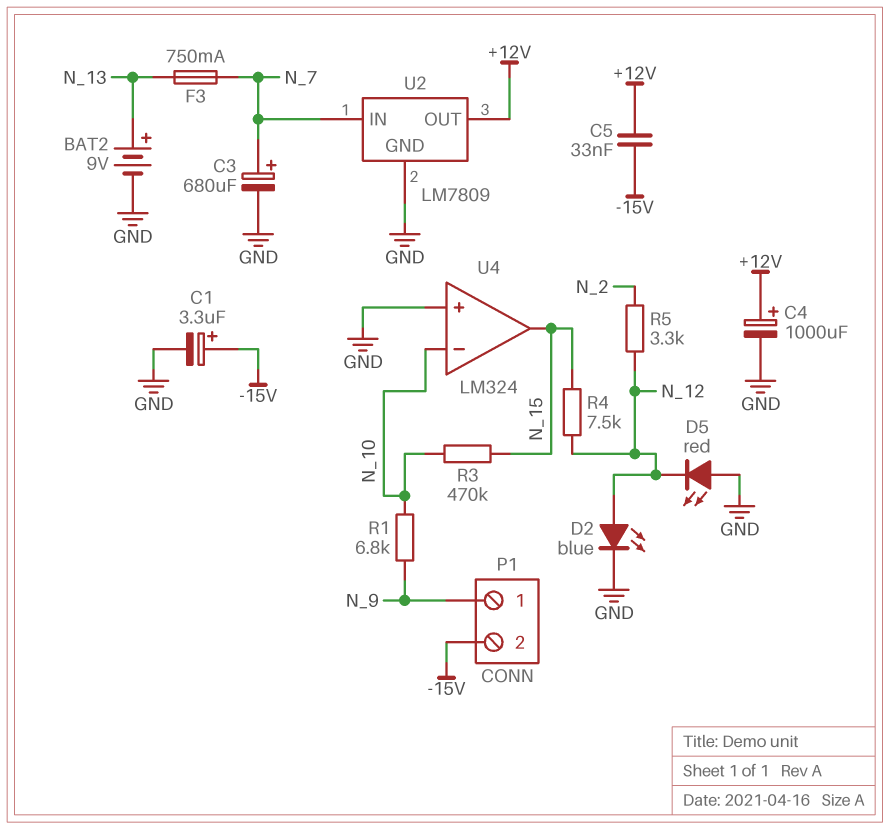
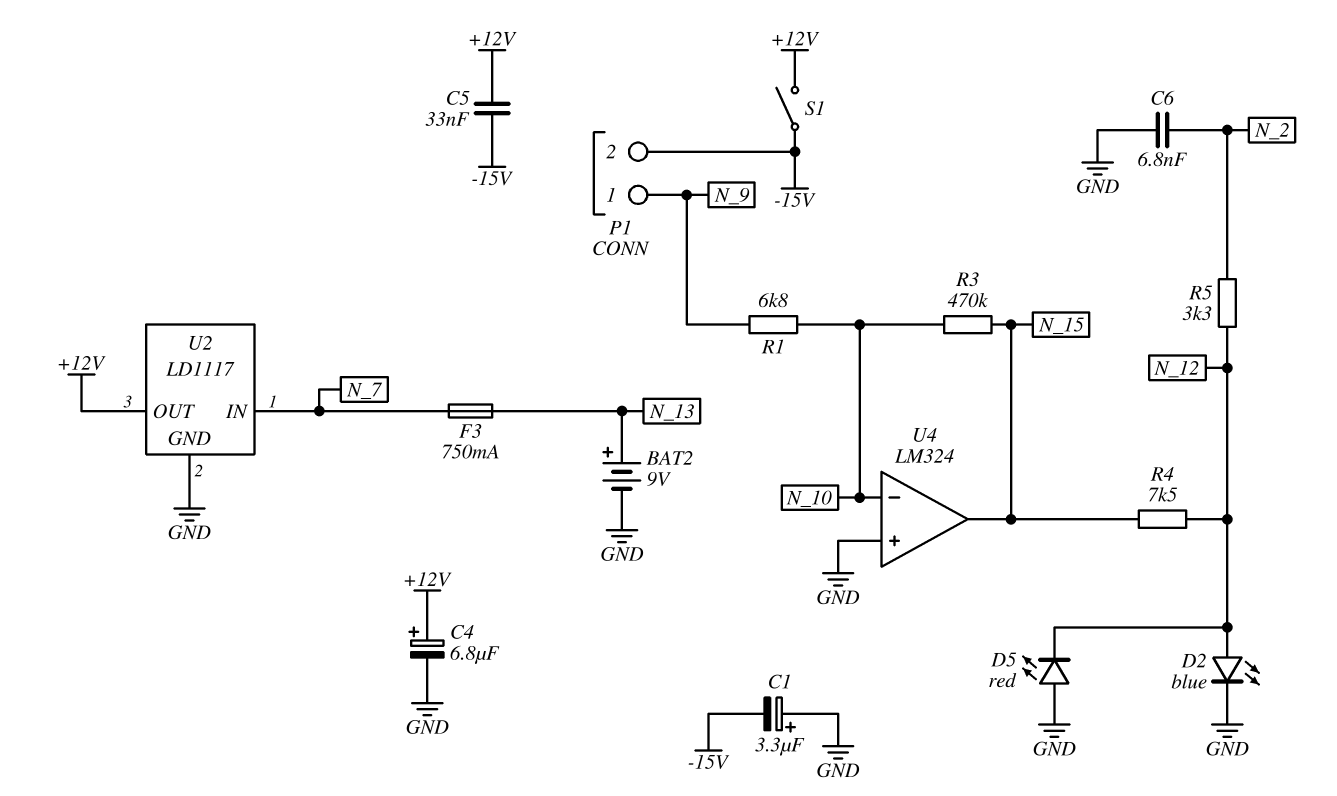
C1: 3.3uF (plus -15V, minus GND) -> 3.3uF (plus GND, minus -15V)
C3: 680uF (plus N_7, minus GND) -> none
C4: 1000uF (plus +12V, minus GND) -> 6.8uF (plus +12V, minus GND)
C6: none -> 6.8nF (GND, N_2)
S1: none -> switch (+12V, -15V)
U2: LM7809 -> LD1117

